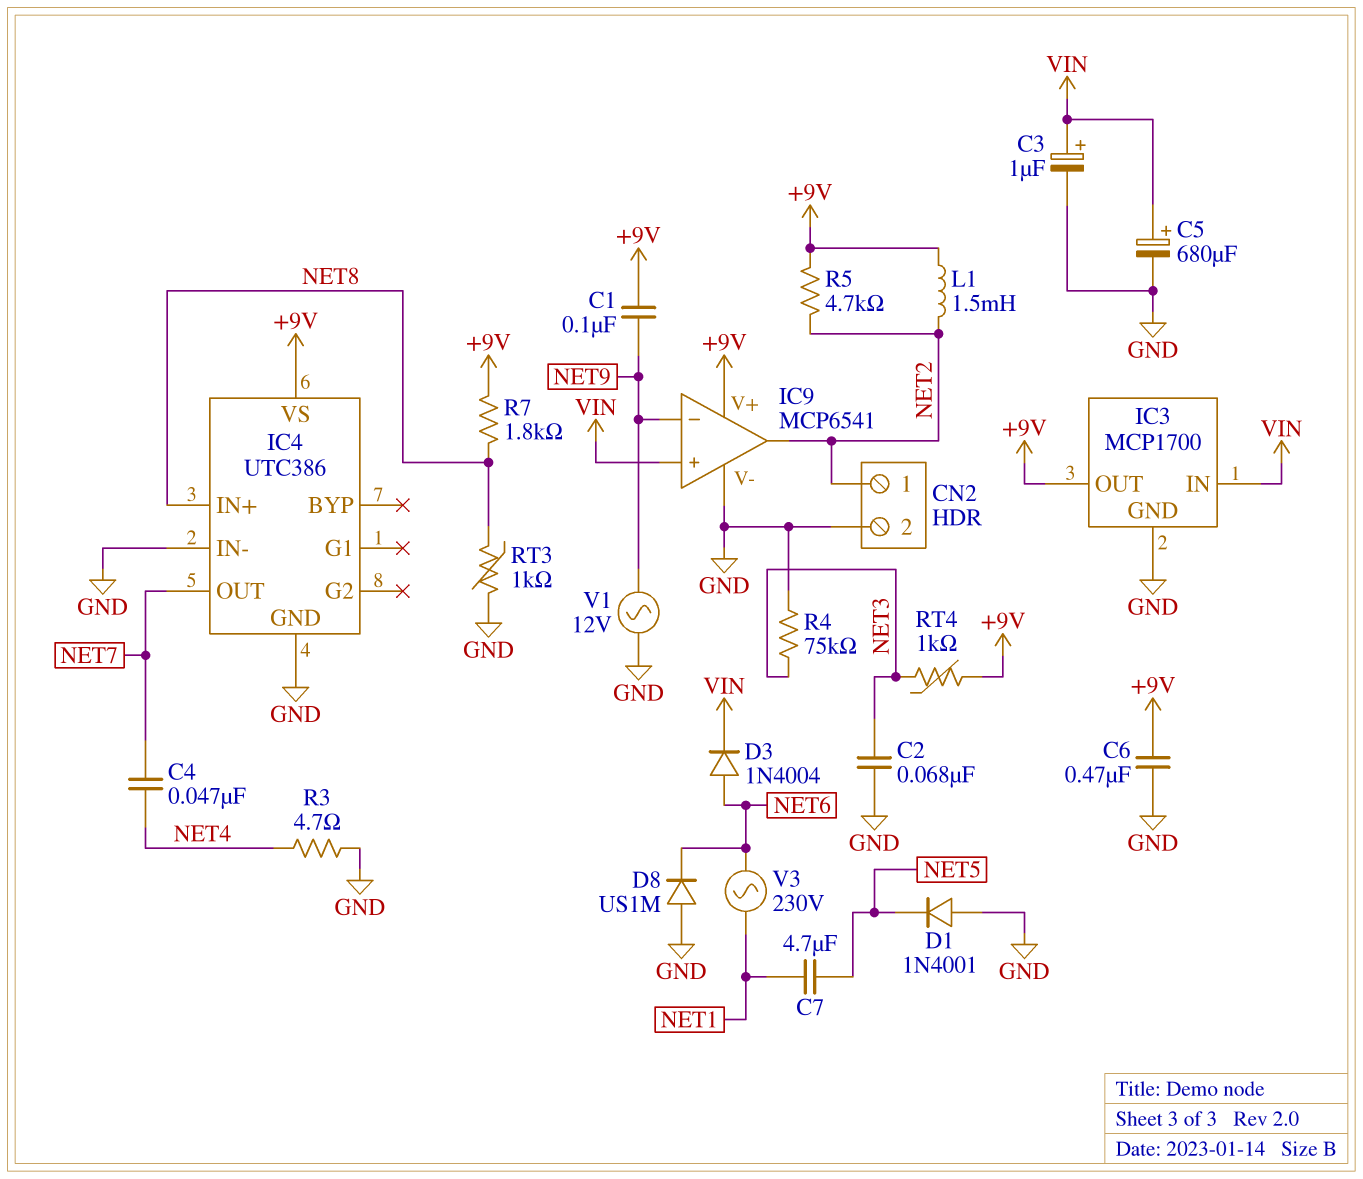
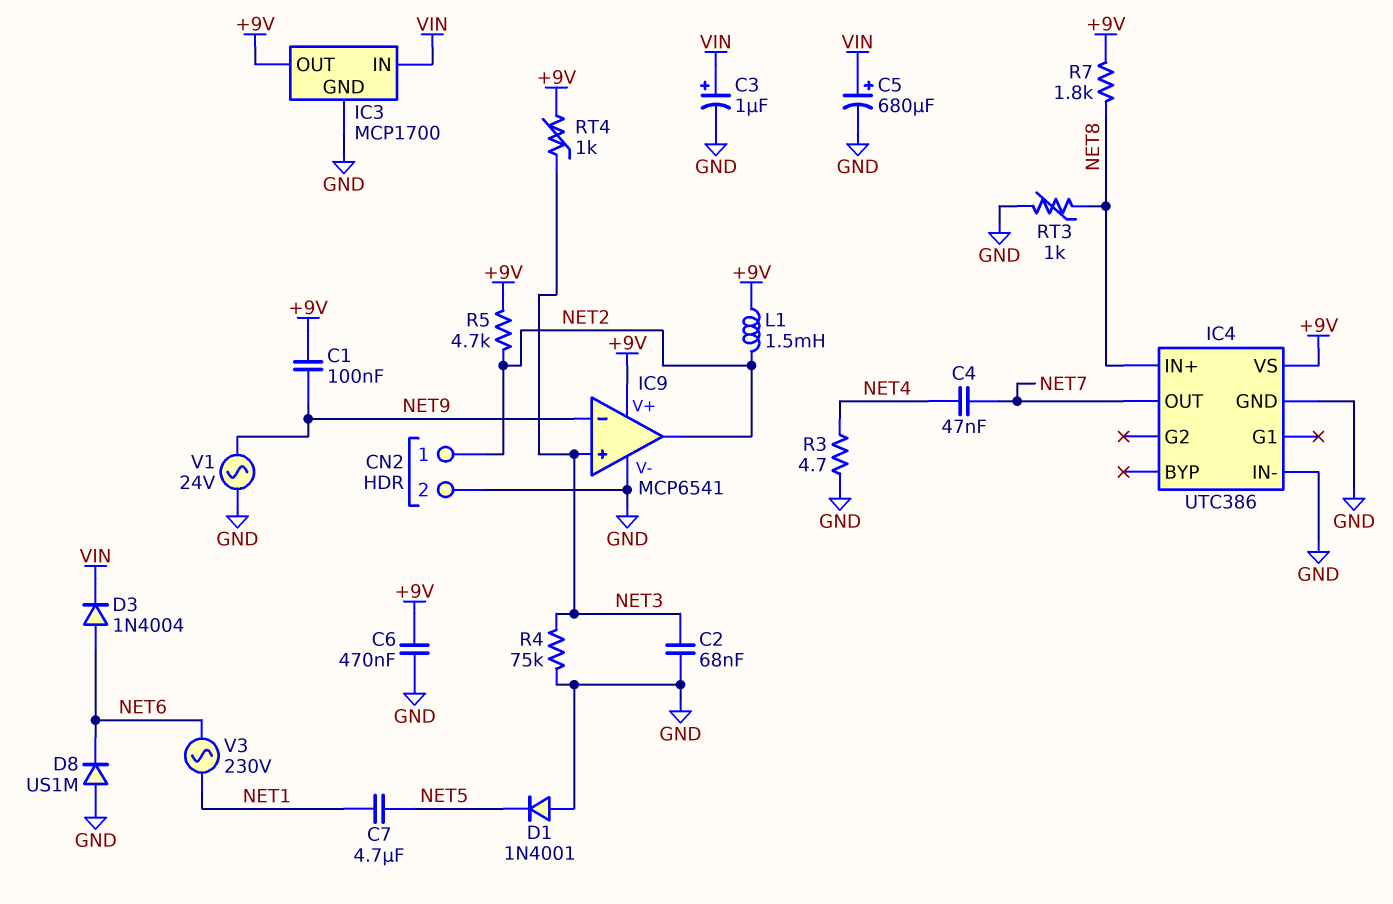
IC9 pin in+: VIN -> NET3
V1: AC 12V (GND, NET9) -> AC 24V (GND, NET9)

